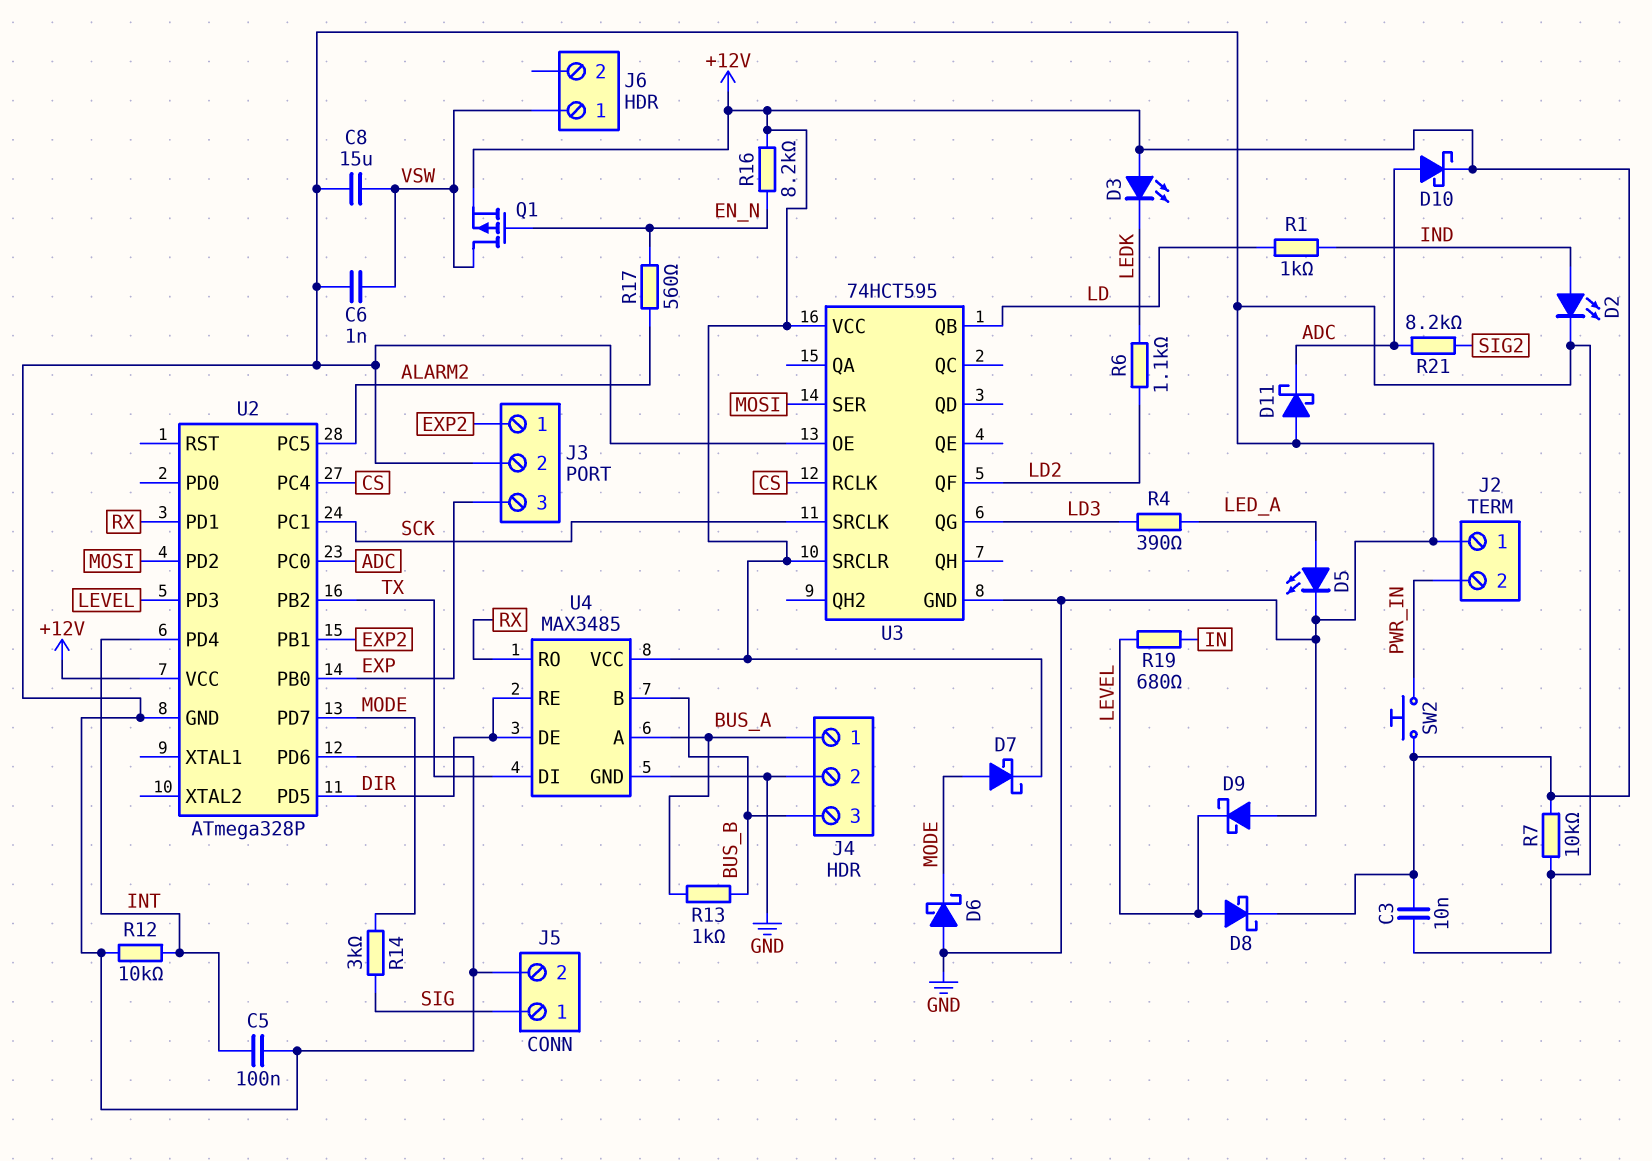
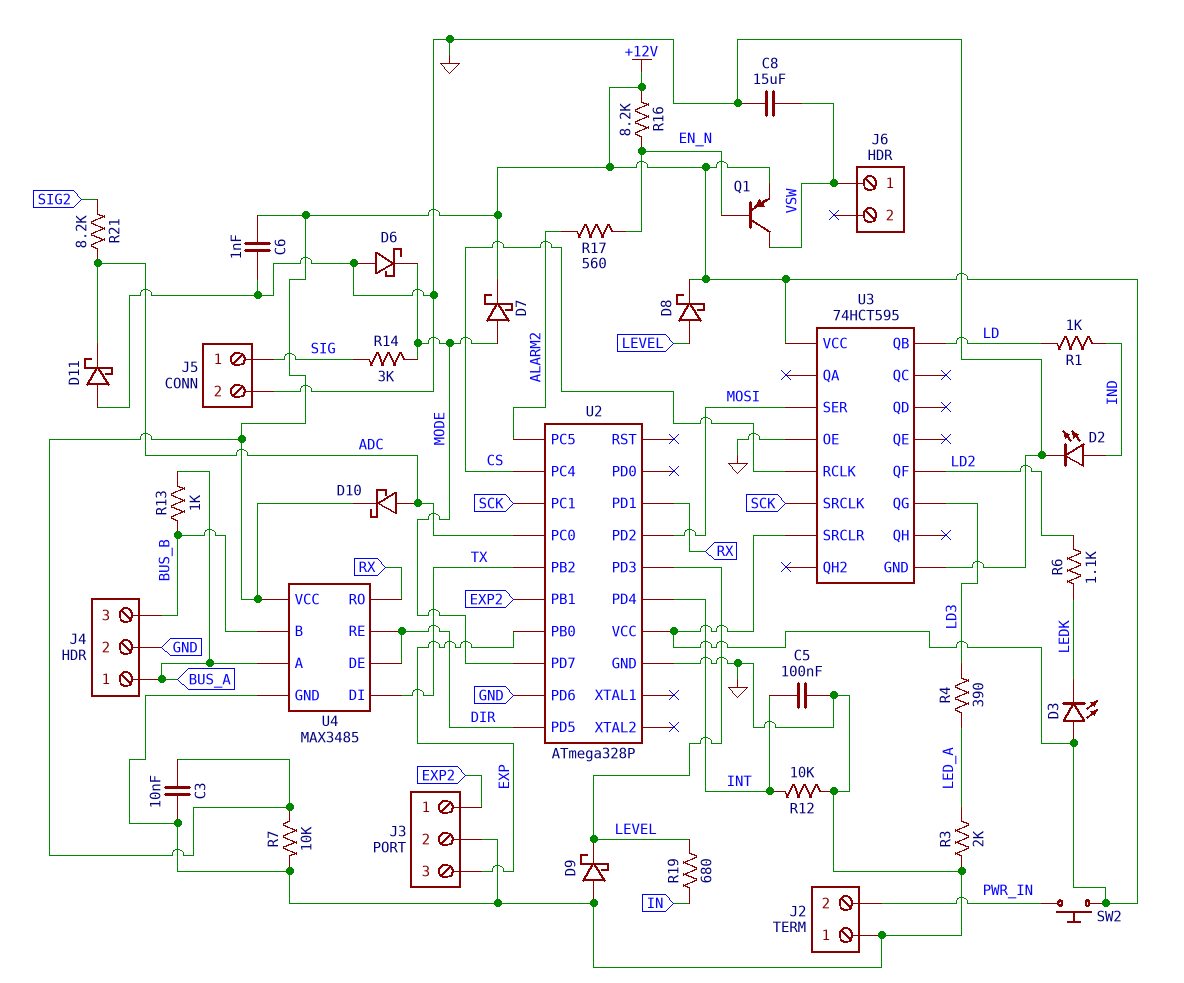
C6: 1nF (GND, VSW) -> 1nF (+12V, GND)
D5: LED (A LED_A, K GND) -> none
Q1: PMOS (G EN_N, D VSW, S +12V) -> PNP (B EN_N, C VSW, E +12V)
R3: none -> 2k (GND, LED_A)

